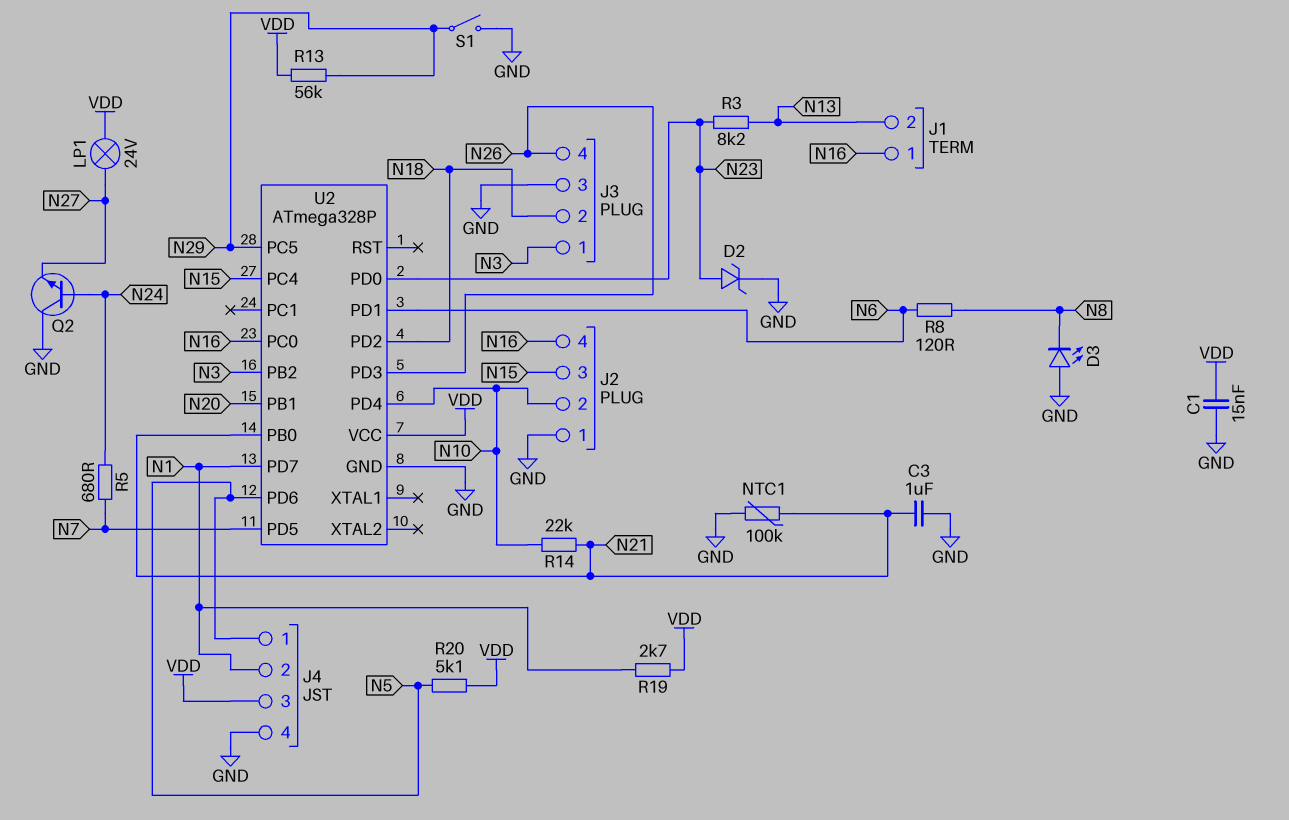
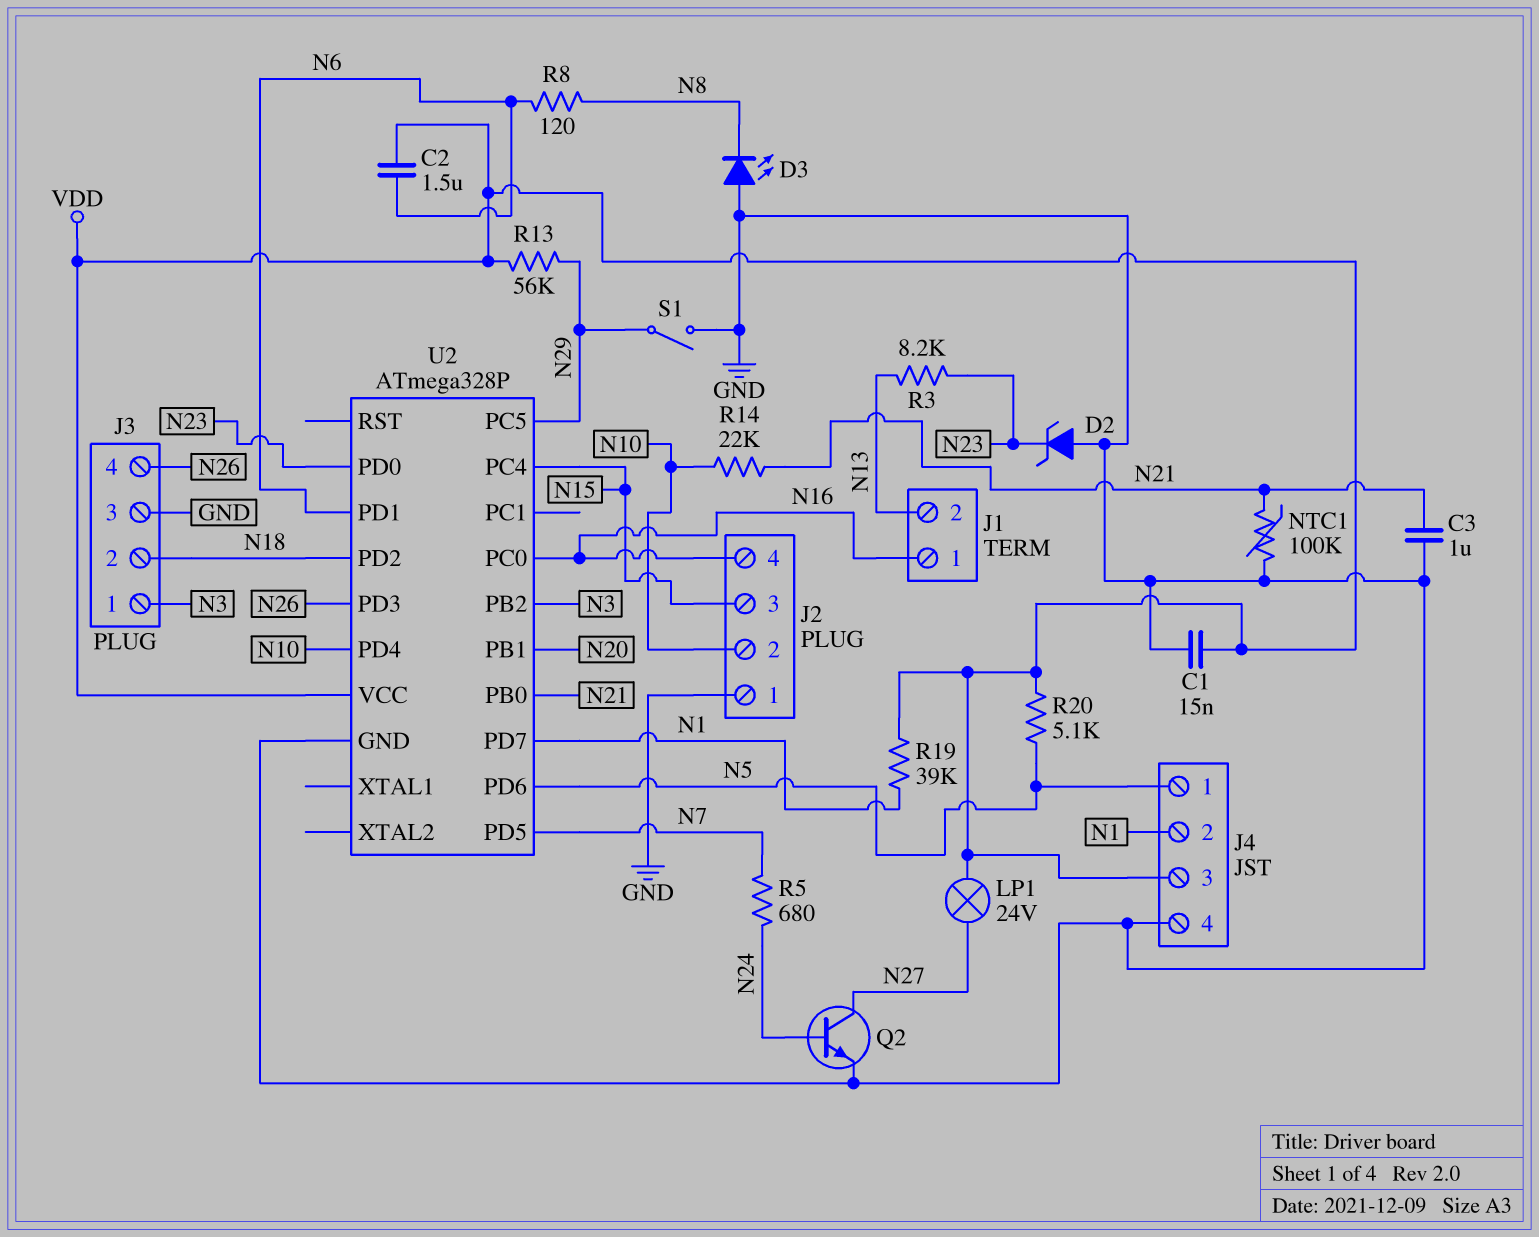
C2: none -> 1.5uF (N6, VDD)
D2: zener (A N23, K GND) -> zener (A GND, K N23)
Q2: NPN (B N24, C GND, E N27) -> NPN (B N24, C N27, E GND)
R19: 2.7k (N1, VDD) -> 39k (N1, VDD)

